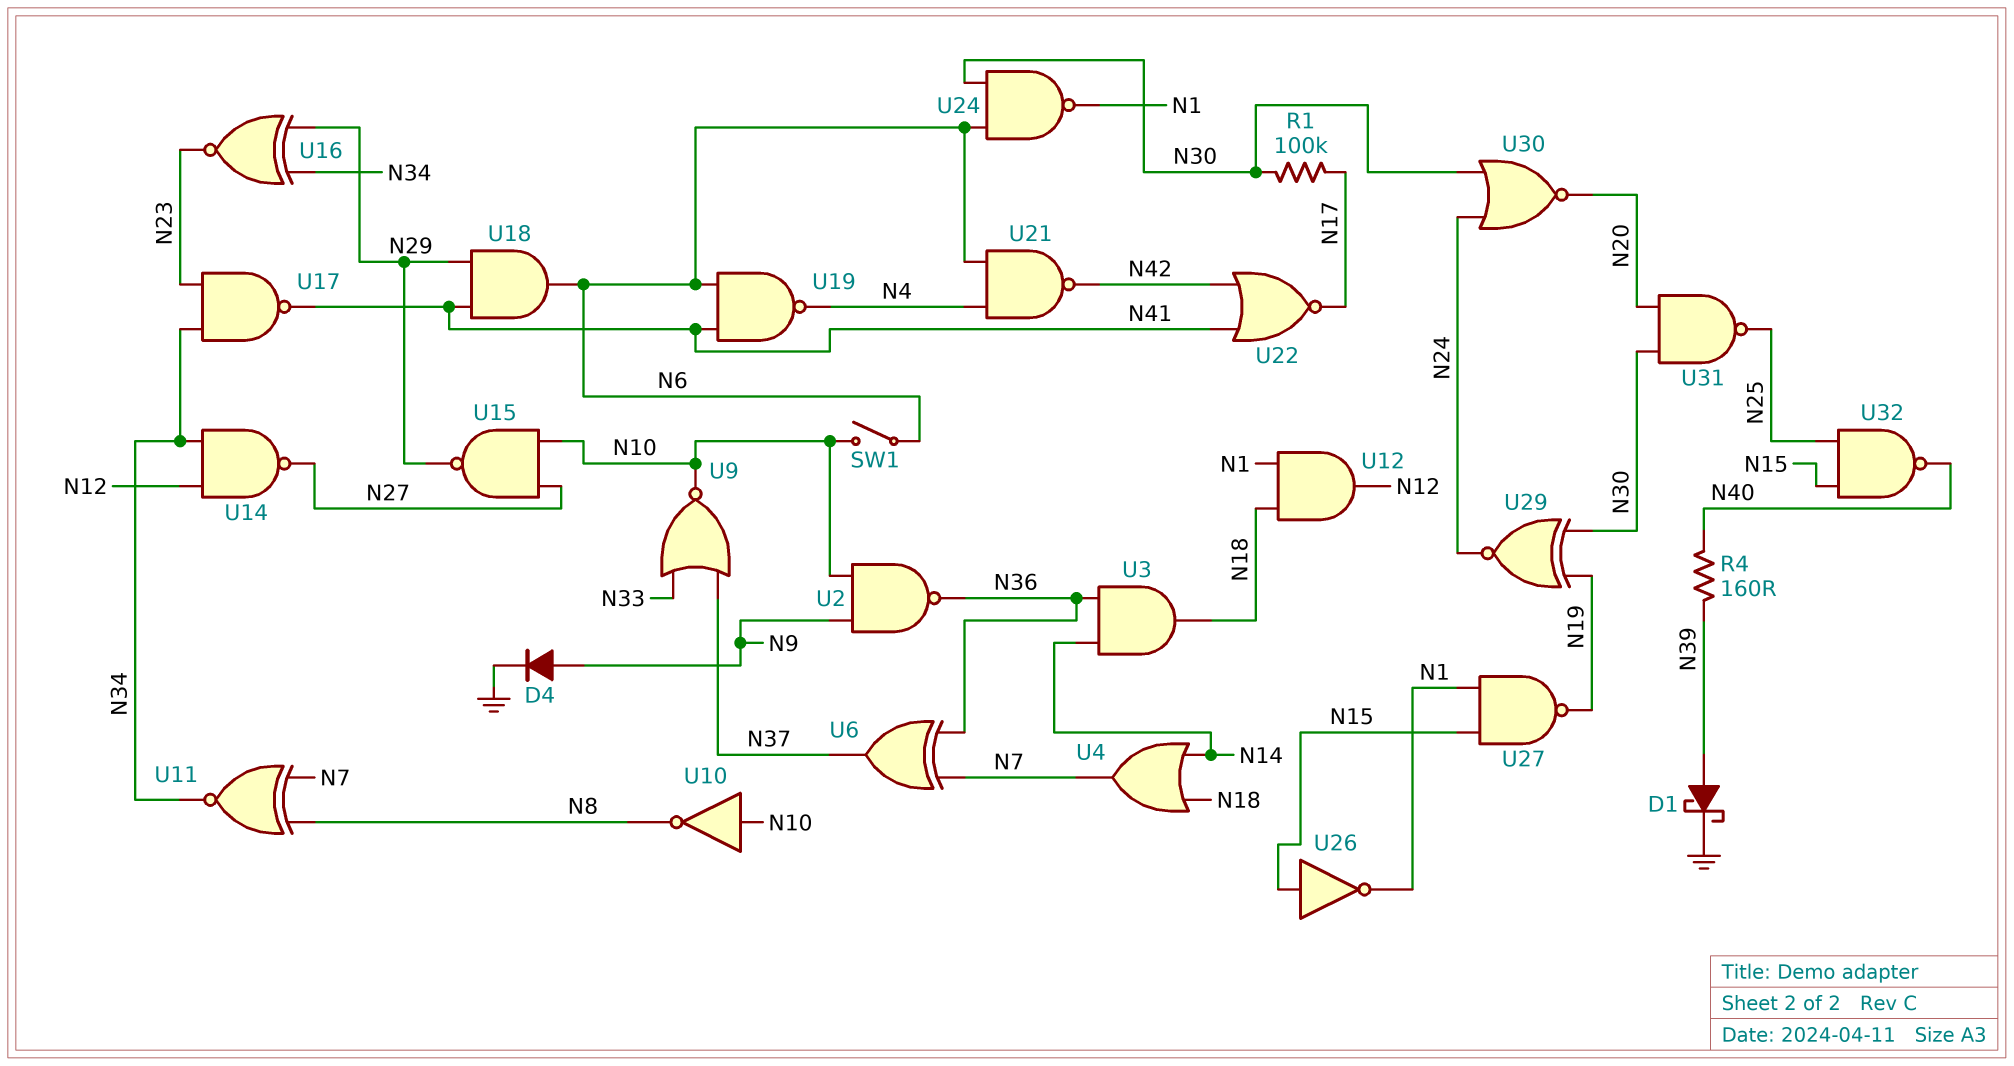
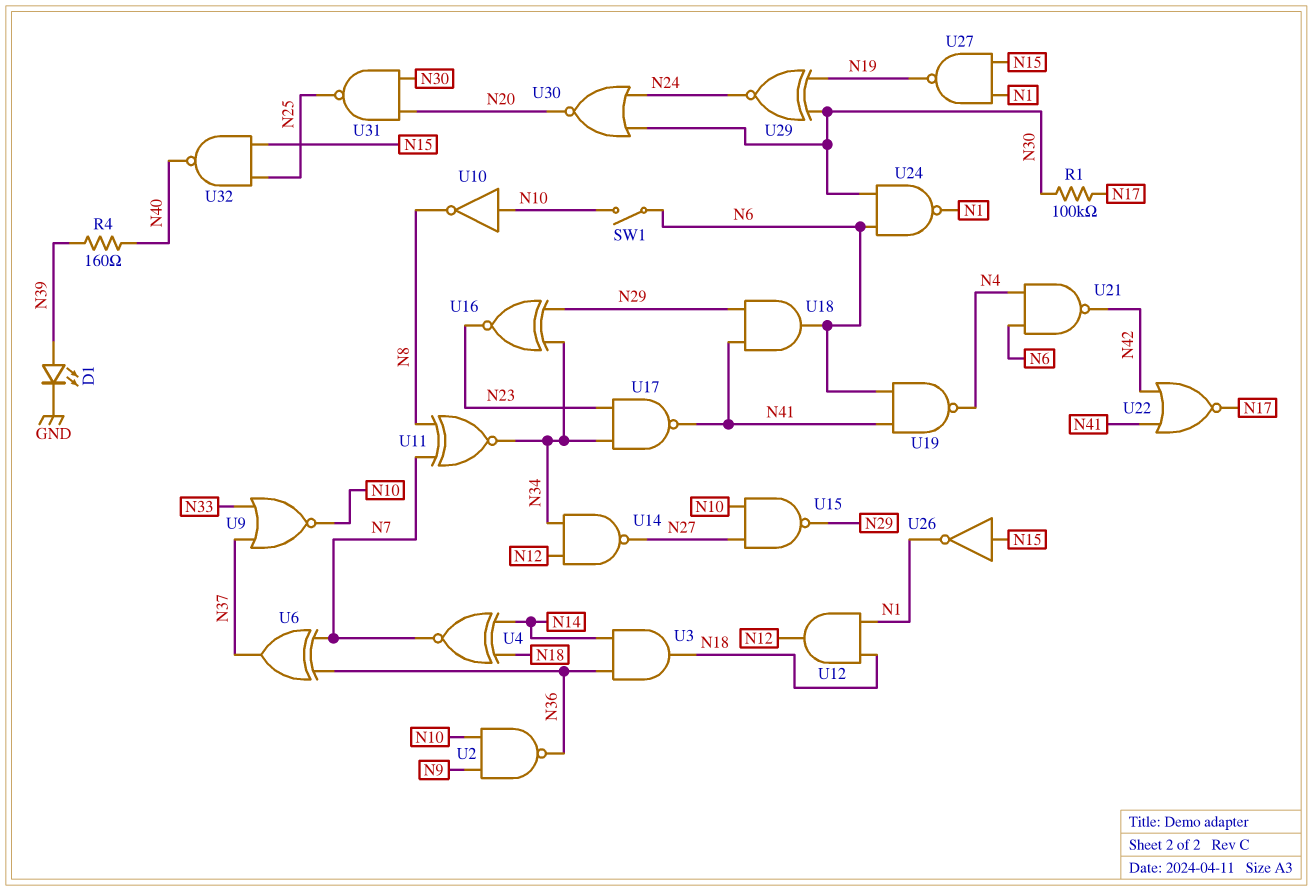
D1: schottky (A N39, K GND) -> LED (A N39, K GND)
D4: diode (A N9, K GND) -> none
U4: OR (in N14, in N18, out N7) -> XNOR (in N14, in N18, out N7)

